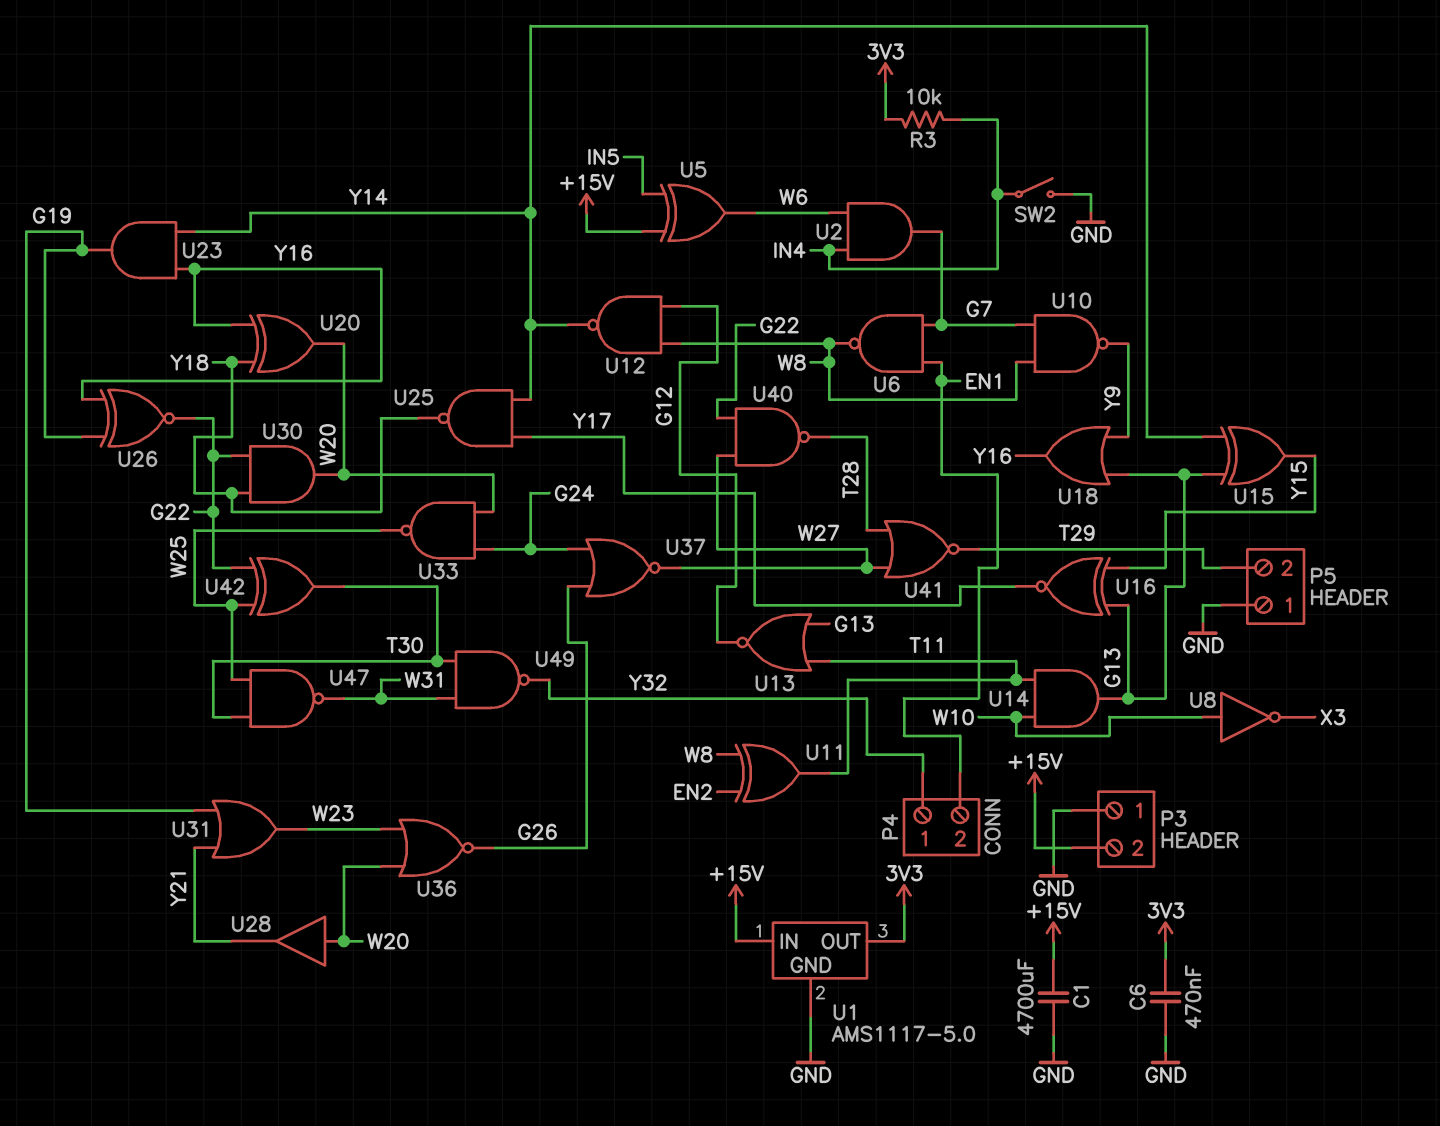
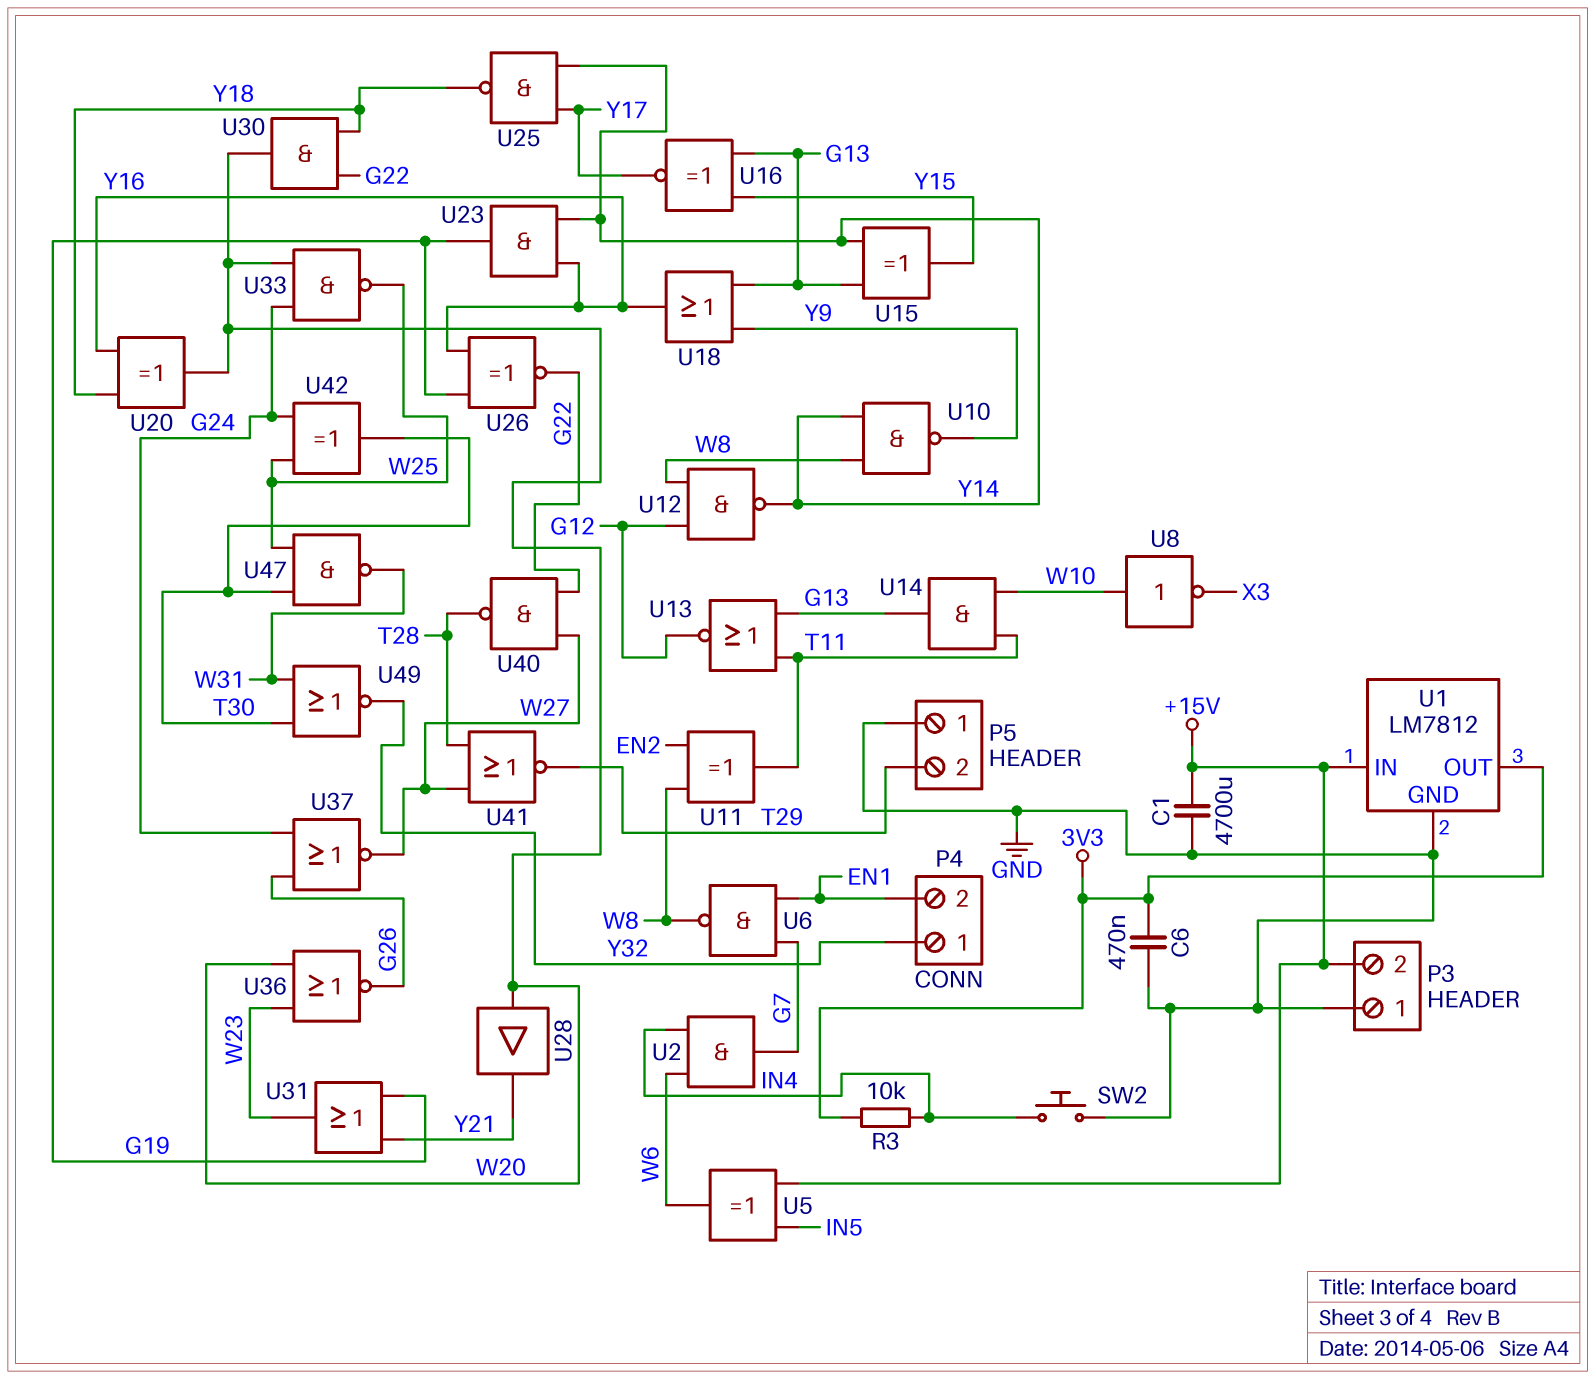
SW2: switch (GND, IN4) -> button (GND, IN4)
U1: AMS1117-5.0 -> LM7812
U10: NAND (in G7, in W8, out Y9) -> NAND (in W8, in Y14, out Y9)
U42: XOR (in G22, in W25, out T30) -> XOR (in G24, in W25, out T30)
U49: NAND (in T30, in W31, out Y32) -> NOR (in T30, in W31, out Y32)

